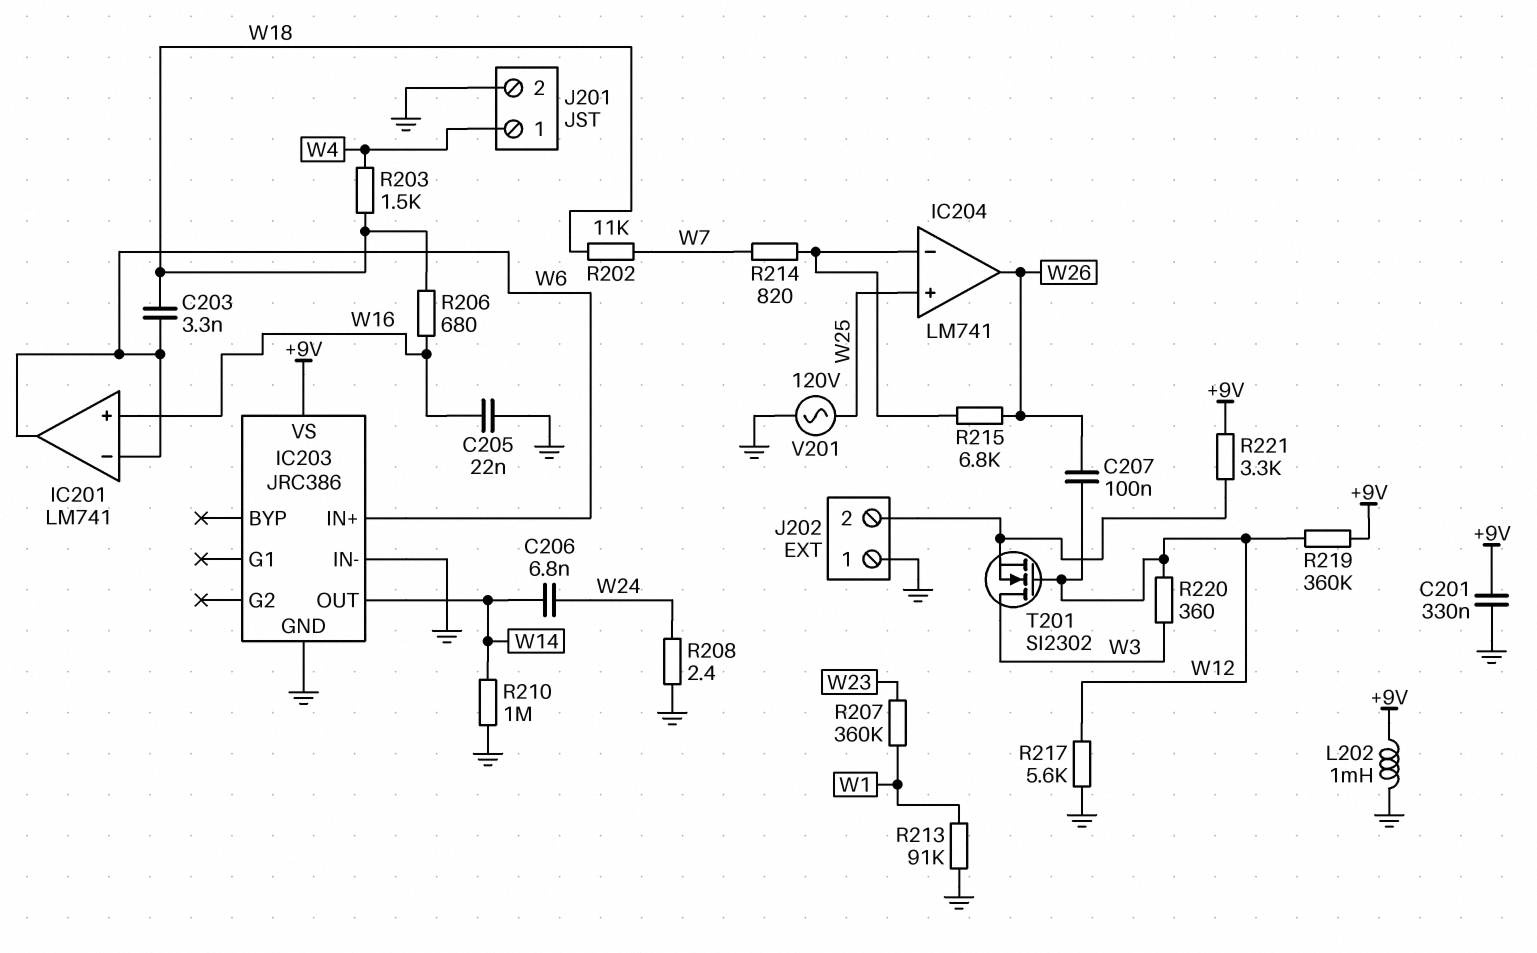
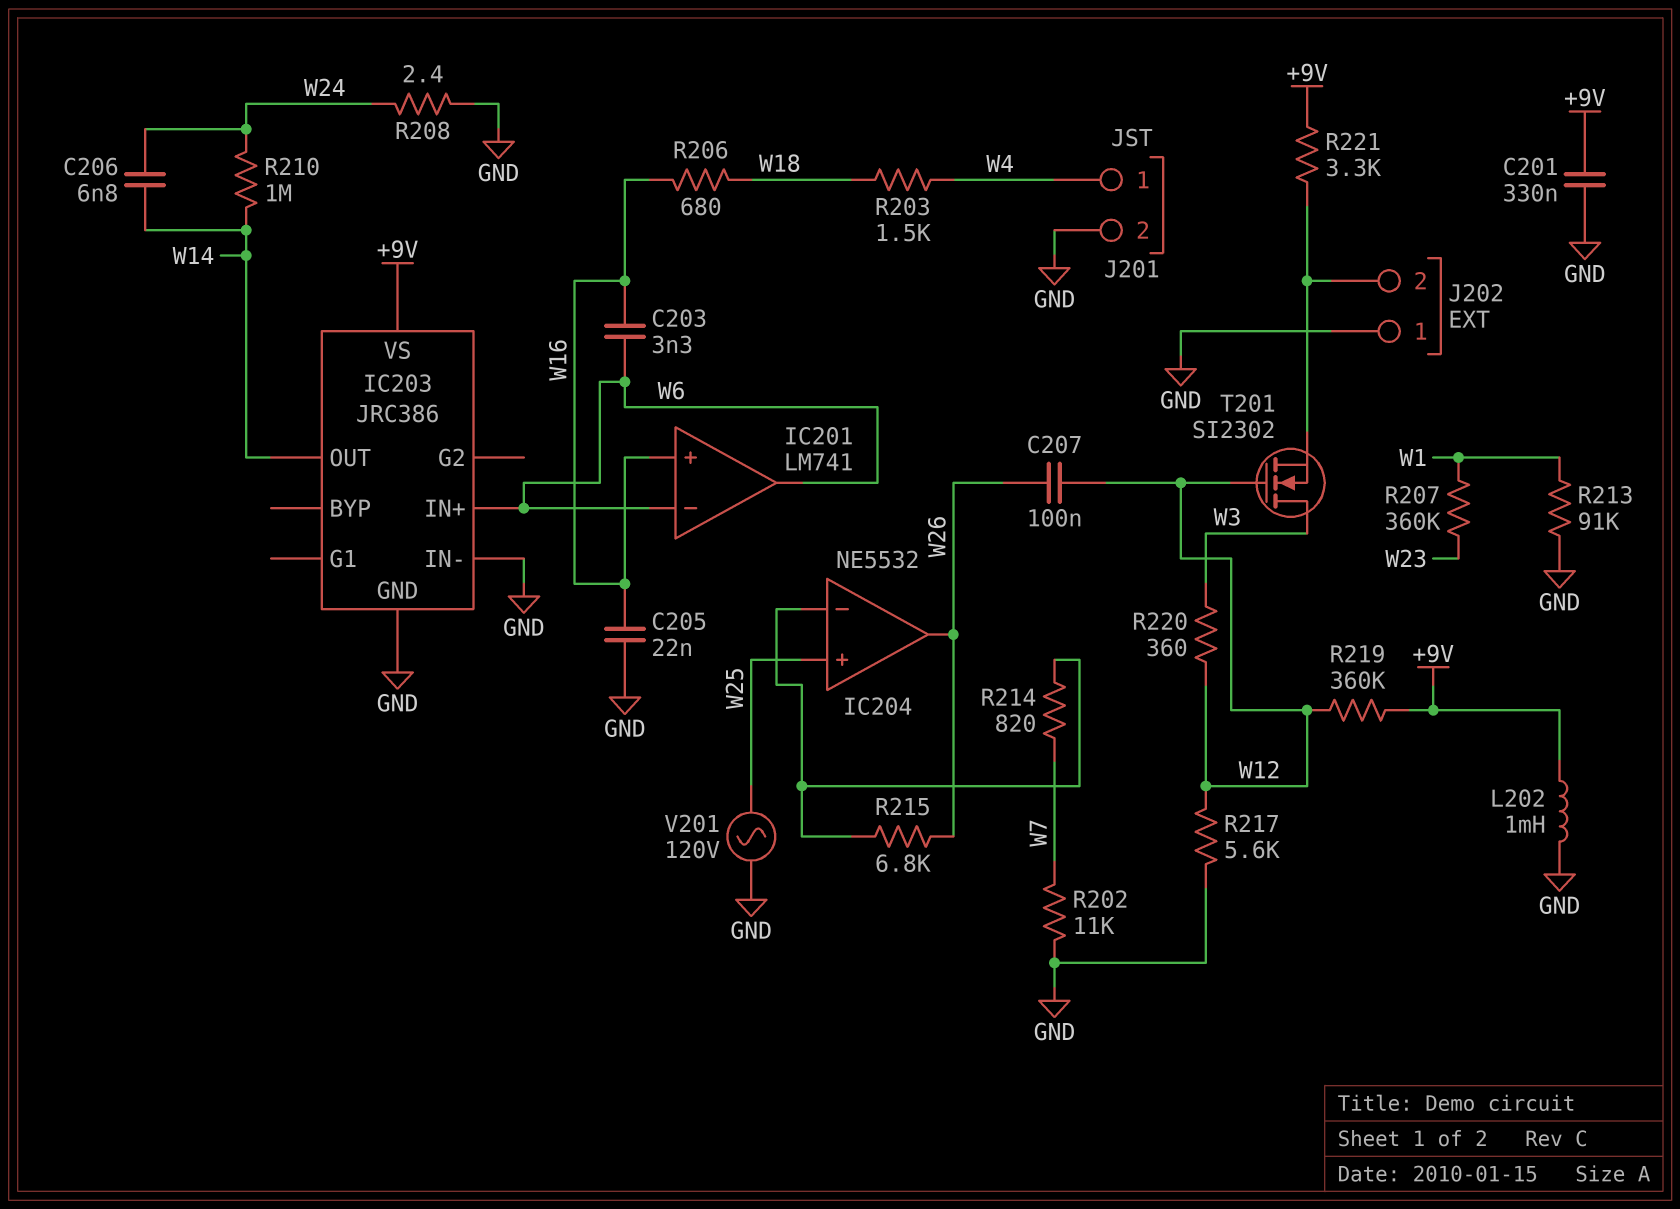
C203: 3.3nF (W6, W18) -> 3.3nF (W6, W16)
IC204: LM741 -> NE5532
R202: 11k (W7, W18) -> 11k (GND, W7)
R210: 1M (GND, W14) -> 1M (W14, W24)

